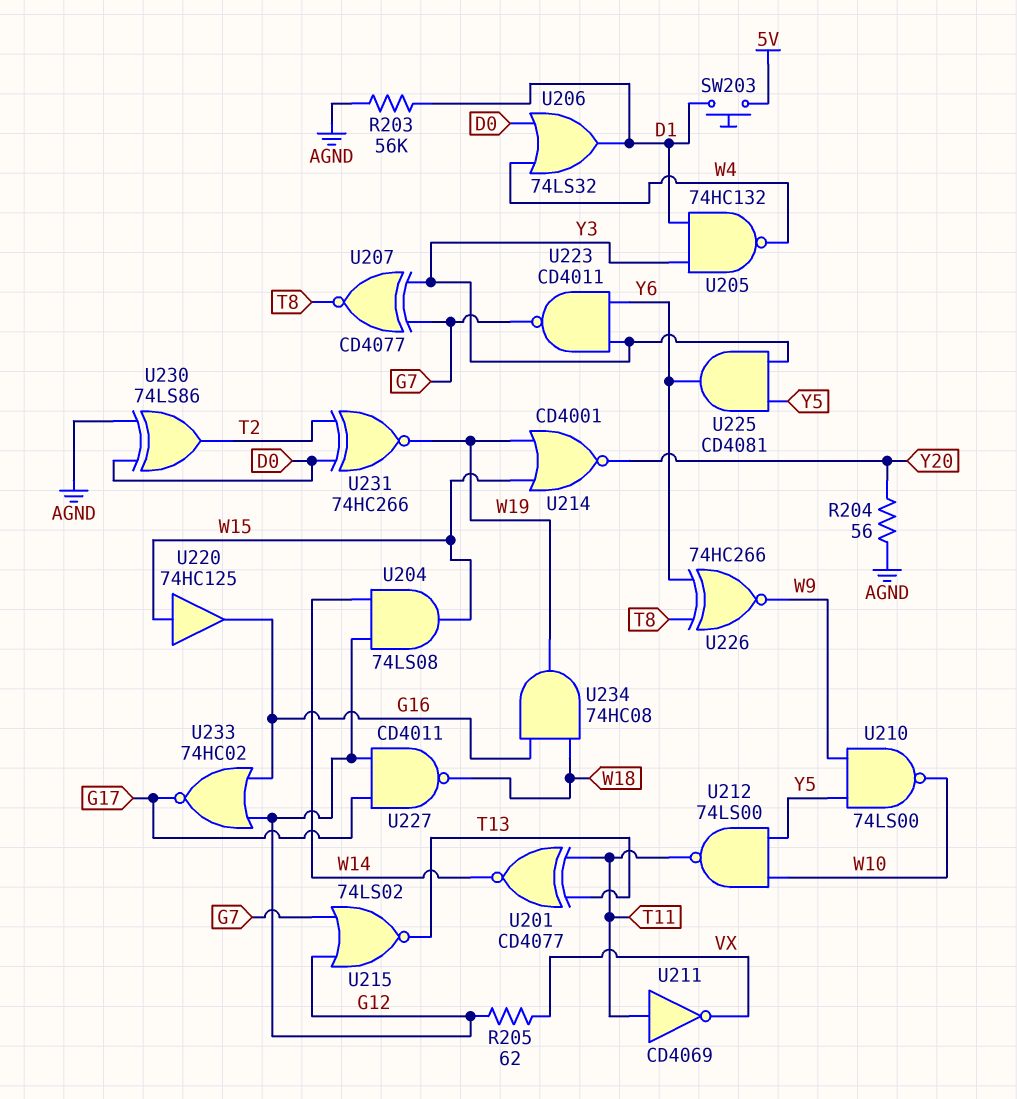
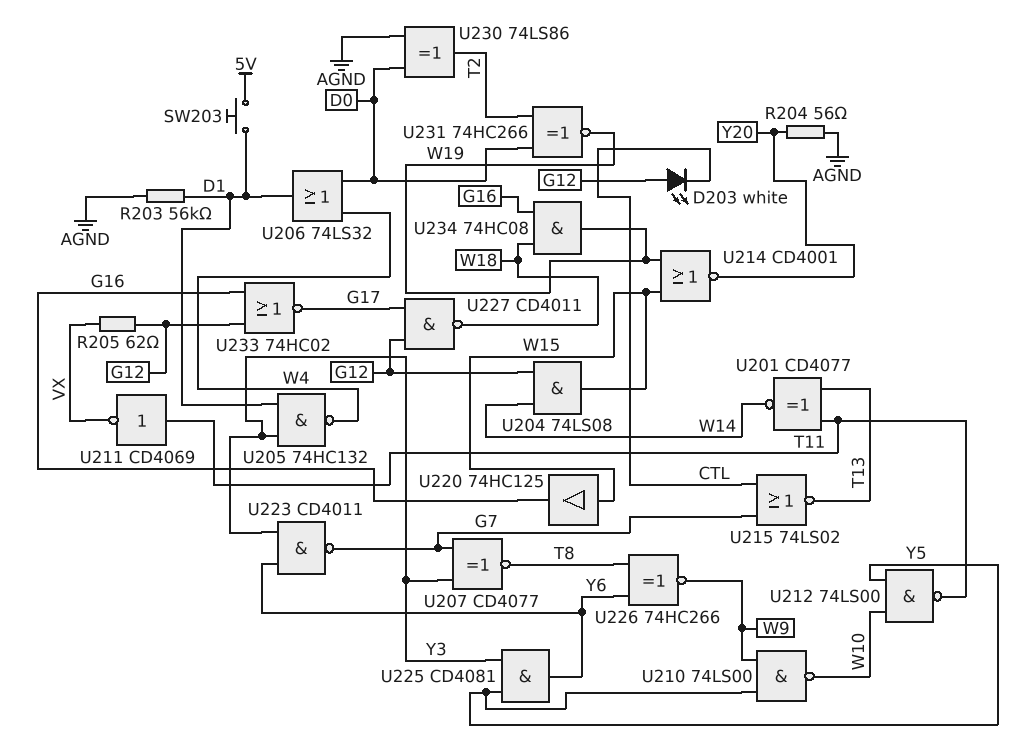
D203: none -> LED white (A G12, K CTL)
U215: NOR 74LS02 (in G7, in G12, out T13) -> NOR 74LS02 (in CTL, in G7, out T13)

